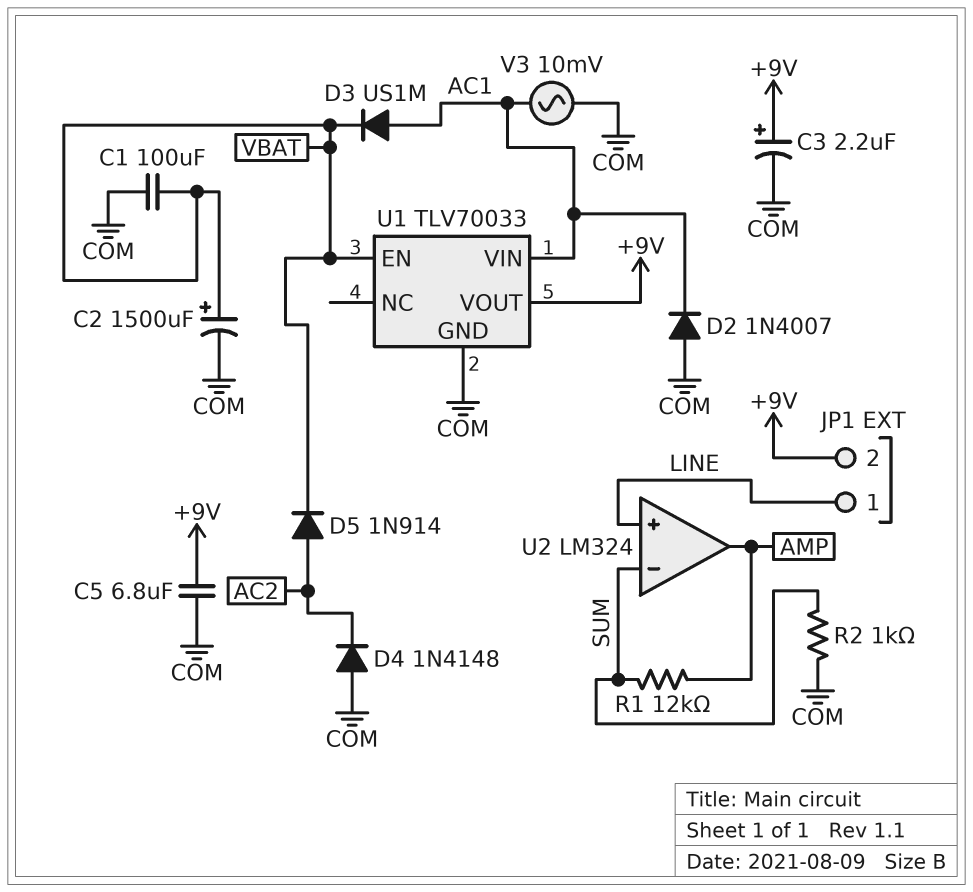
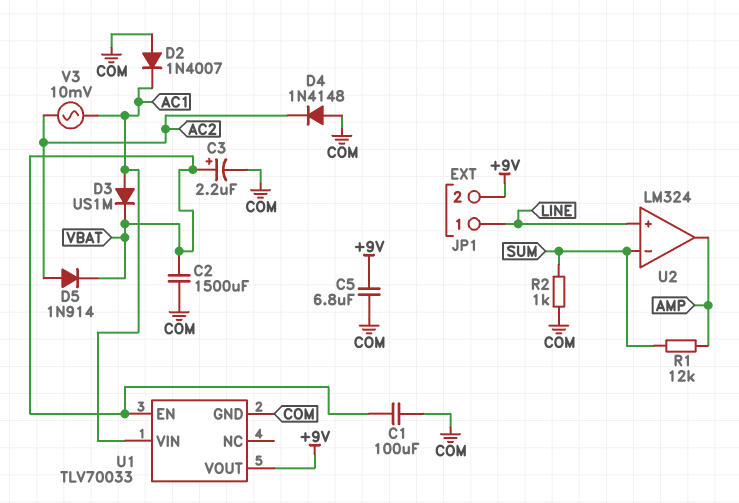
C2: 1500uF (plus VBAT, minus COM) -> 1500uF (COM, VBAT)
C3: 2.2uF (plus +9V, minus COM) -> 2.2uF (plus VBAT, minus COM)
V3: AC 10mV (AC1, COM) -> AC 10mV (AC1, AC2)

